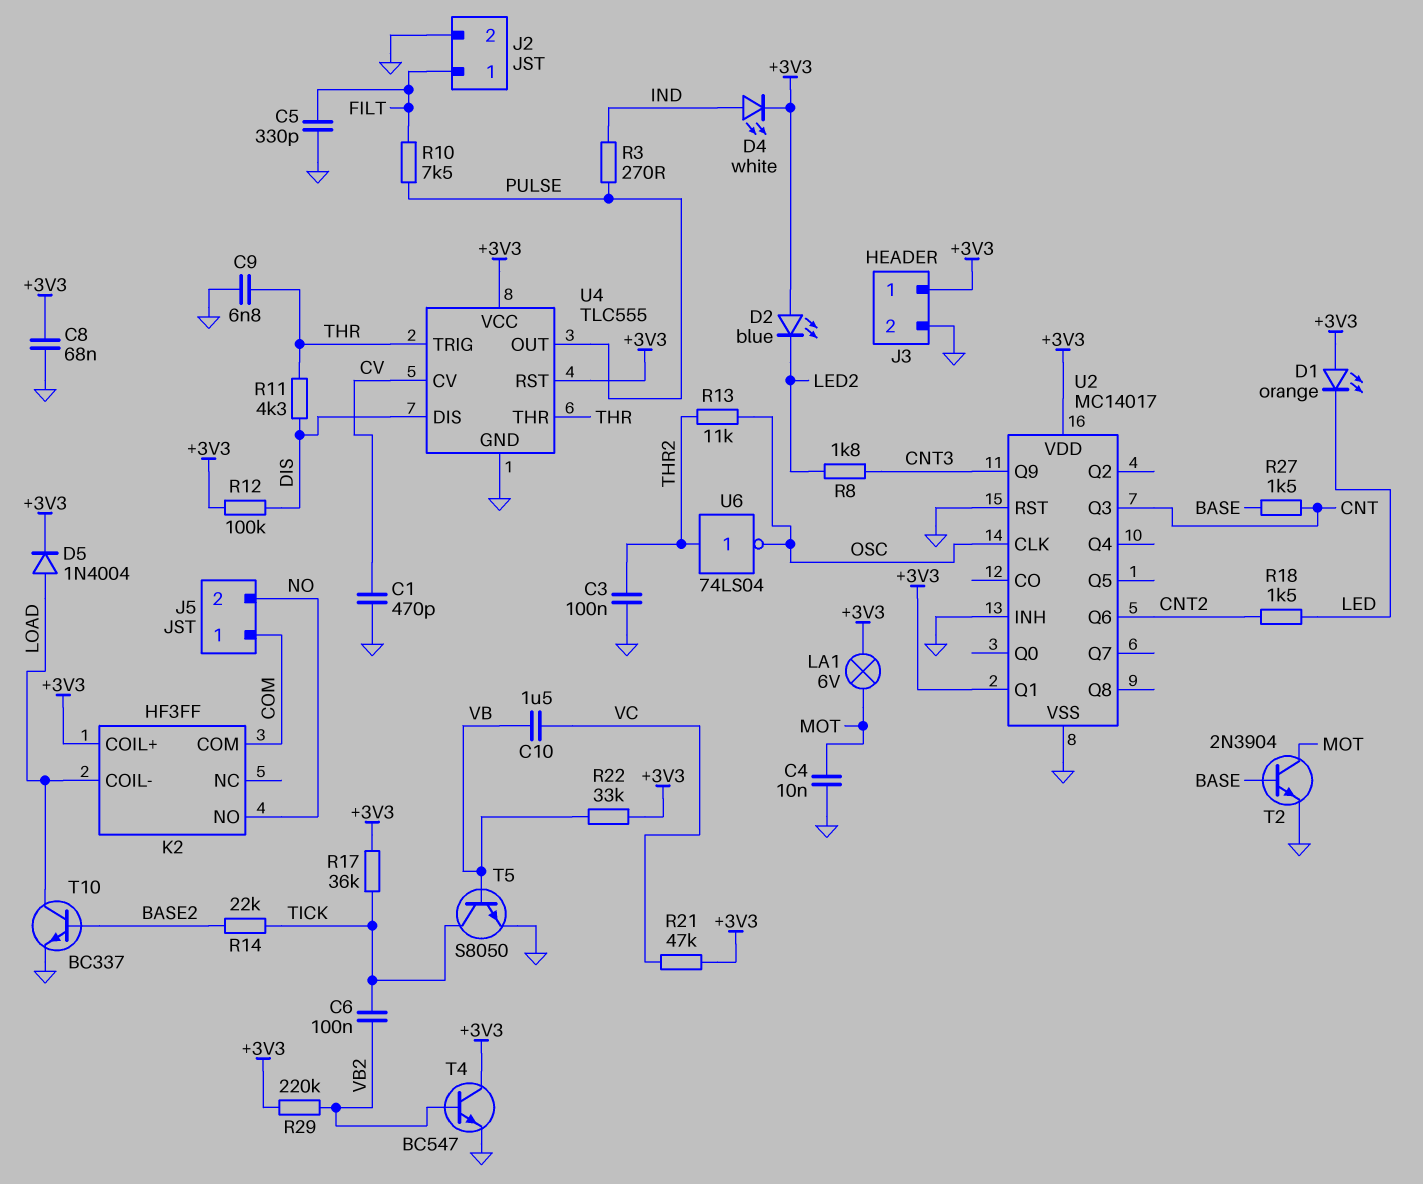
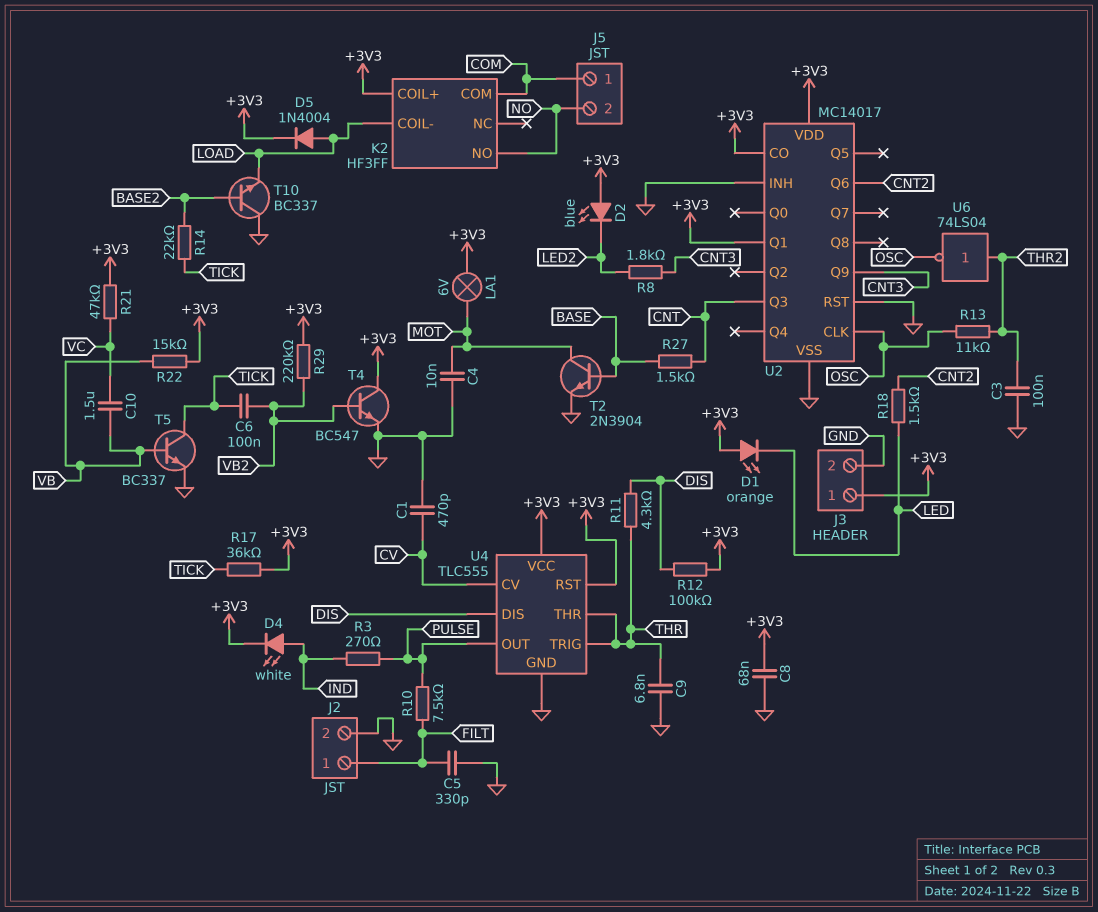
R22: 33k (+3V3, VB) -> 15k (+3V3, VB)
T5: NPN S8050 (B VB, C TICK, E GND) -> NPN BC337 (B VB, C TICK, E GND)
T10: NPN BC337 (B BASE2, C LOAD, E GND) -> NPN BC337 (B BASE2, C GND, E LOAD)
U2 pin CO: none -> +3V3

